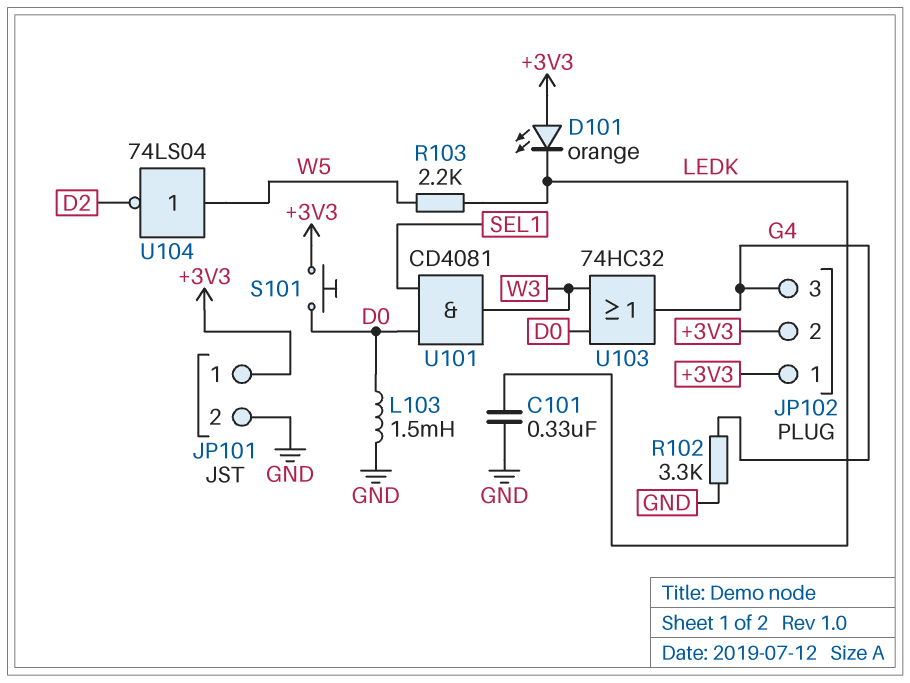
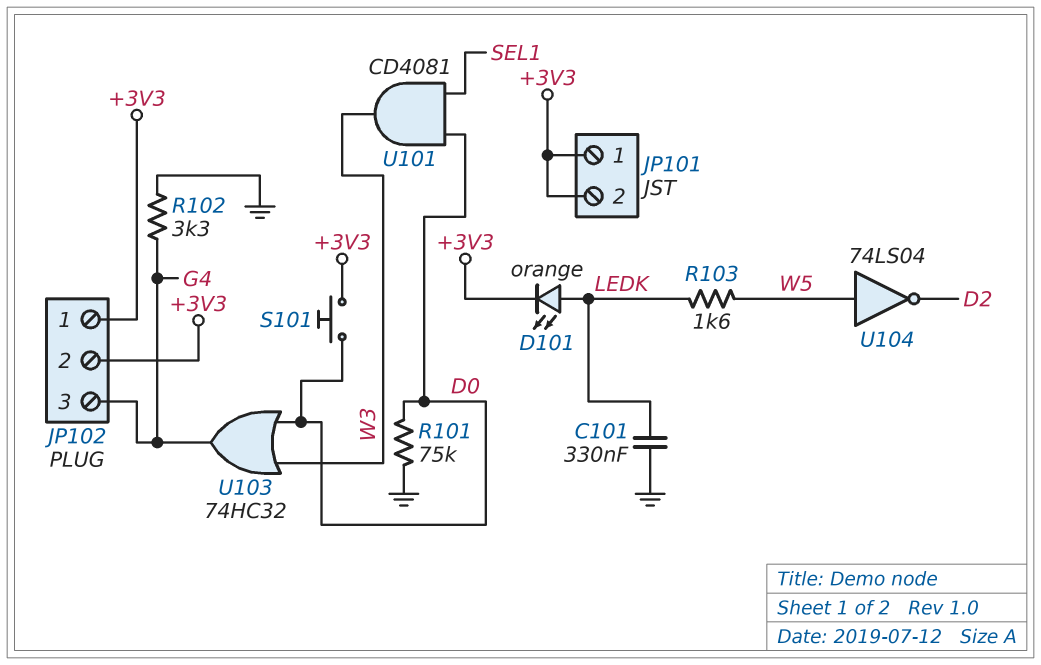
D101: LED orange (A +3V3, K LEDK) -> LED orange (A LEDK, K +3V3)
JP101 pin 2: GND -> +3V3
L103: 1.5mH (D0, GND) -> none
R101: none -> 75k (D0, GND)
R103: 2.2k (LEDK, W5) -> 1.6k (LEDK, W5)

